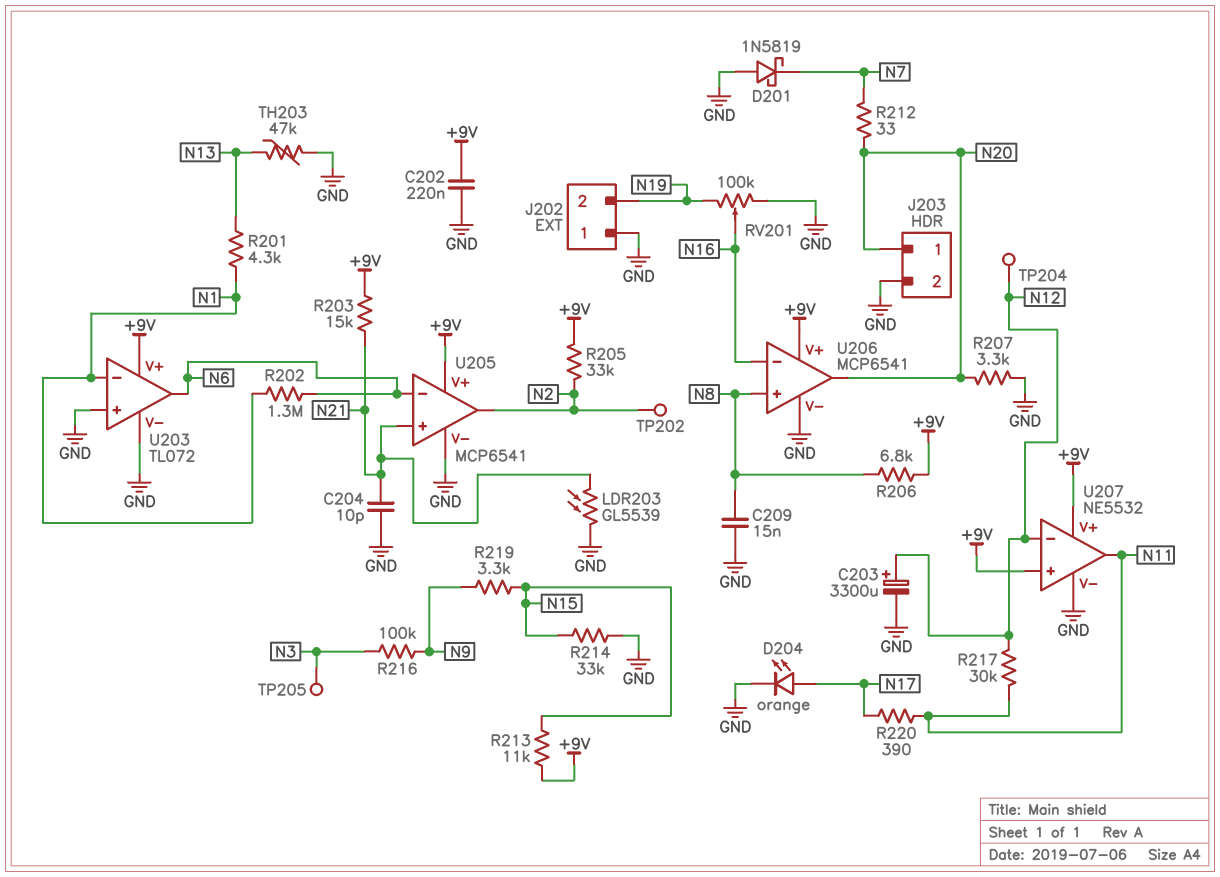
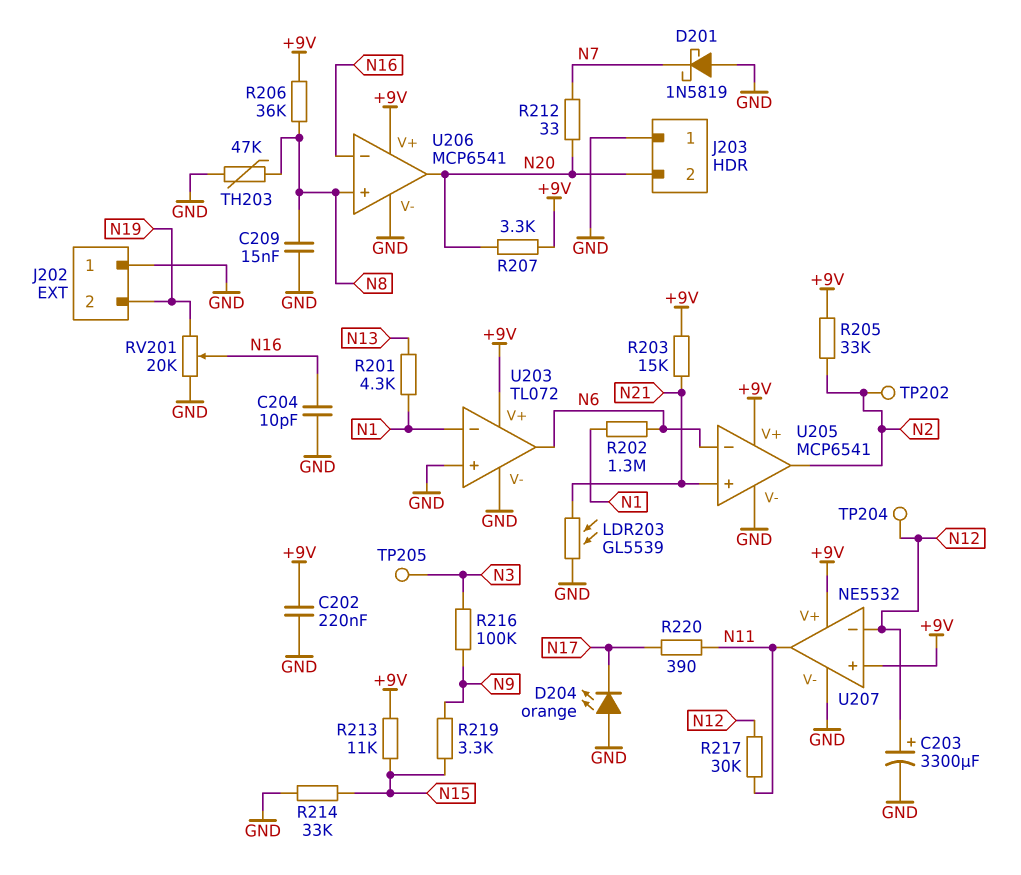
C204: 10pF (GND, N21) -> 10pF (GND, N16)
D204: LED orange (A N17, K GND) -> LED orange (A GND, K N17)
J203 pin 1: N20 -> GND
J203 pin 2: GND -> N20
R206: 6.8k (+9V, N8) -> 36k (+9V, N8)
R207: 3.3k (GND, N20) -> 3.3k (+9V, N20)
RV201: 100k (GND, N19, wiper N16) -> 20k (GND, N19, wiper N16)
TH203: 47k (GND, N13) -> 47k (GND, N8)

